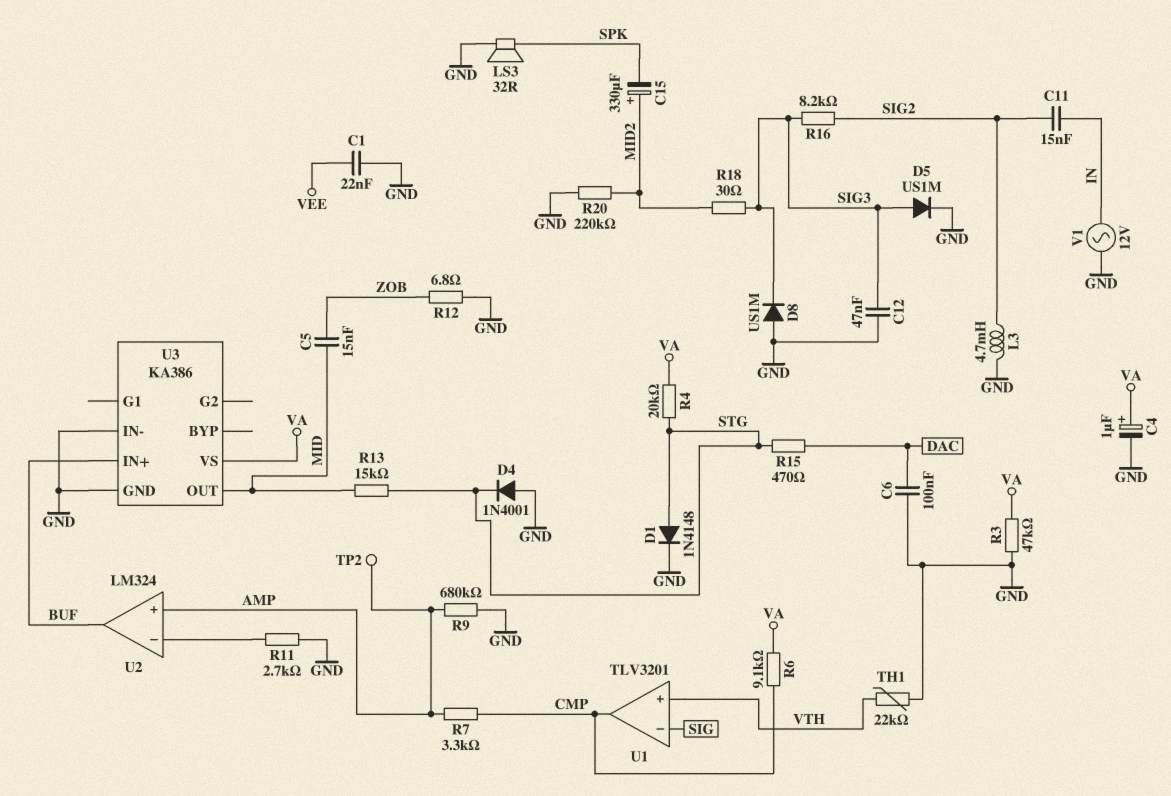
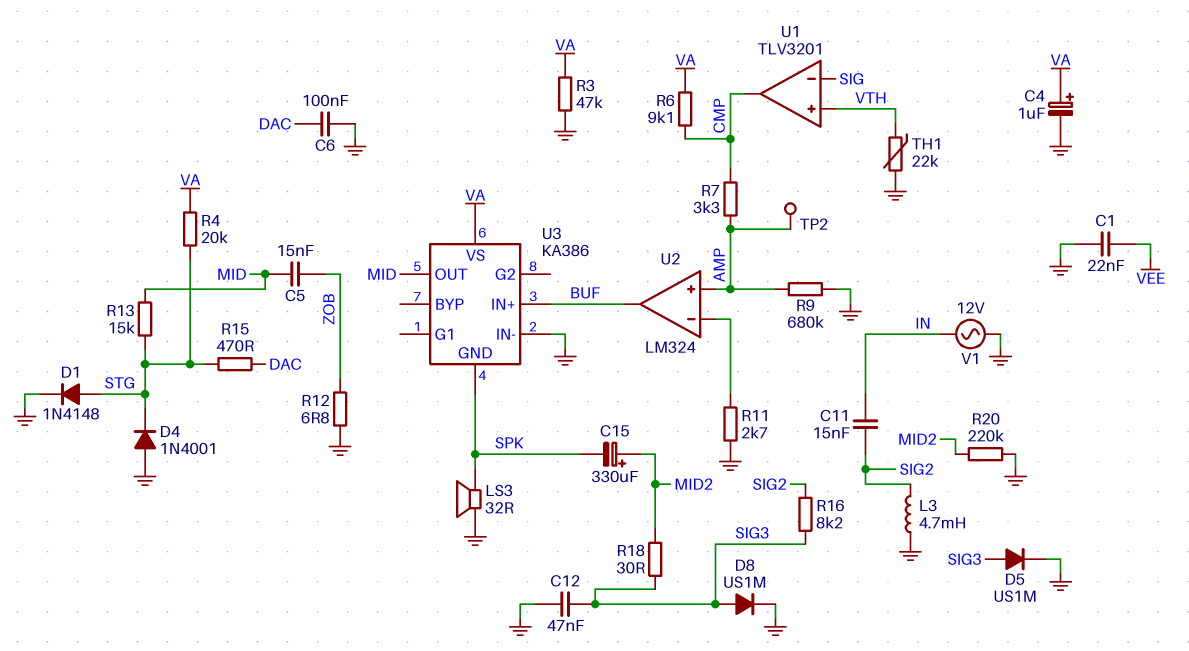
D8: diode US1M (A GND, K SIG3) -> diode US1M (A SIG3, K GND)
U3 pin GND: GND -> SPK

